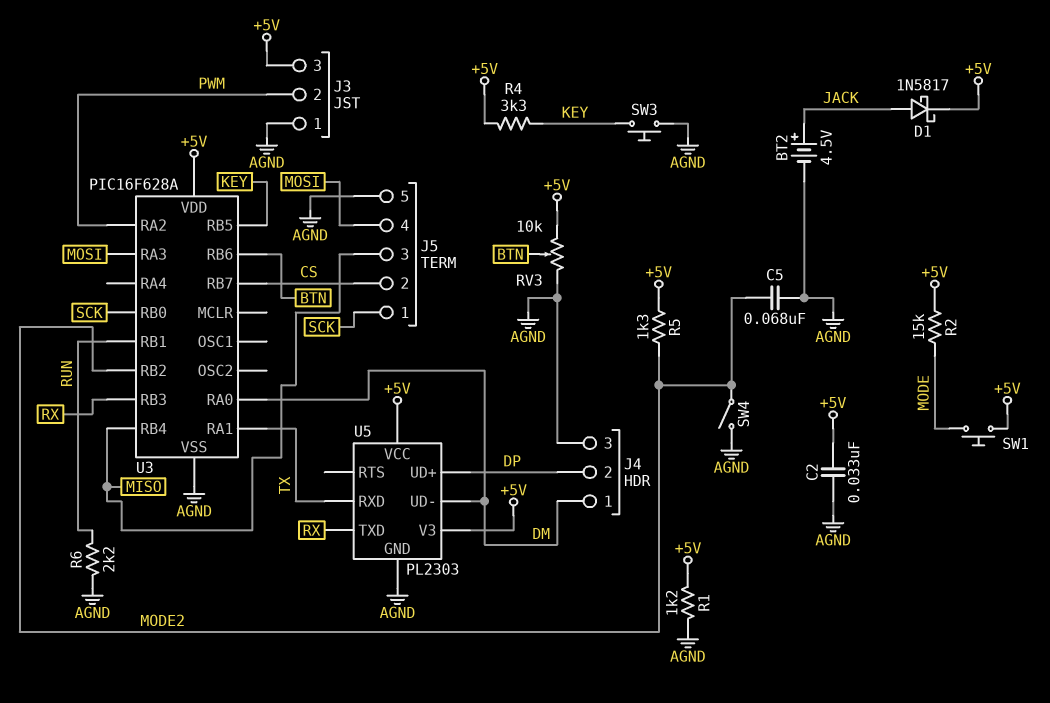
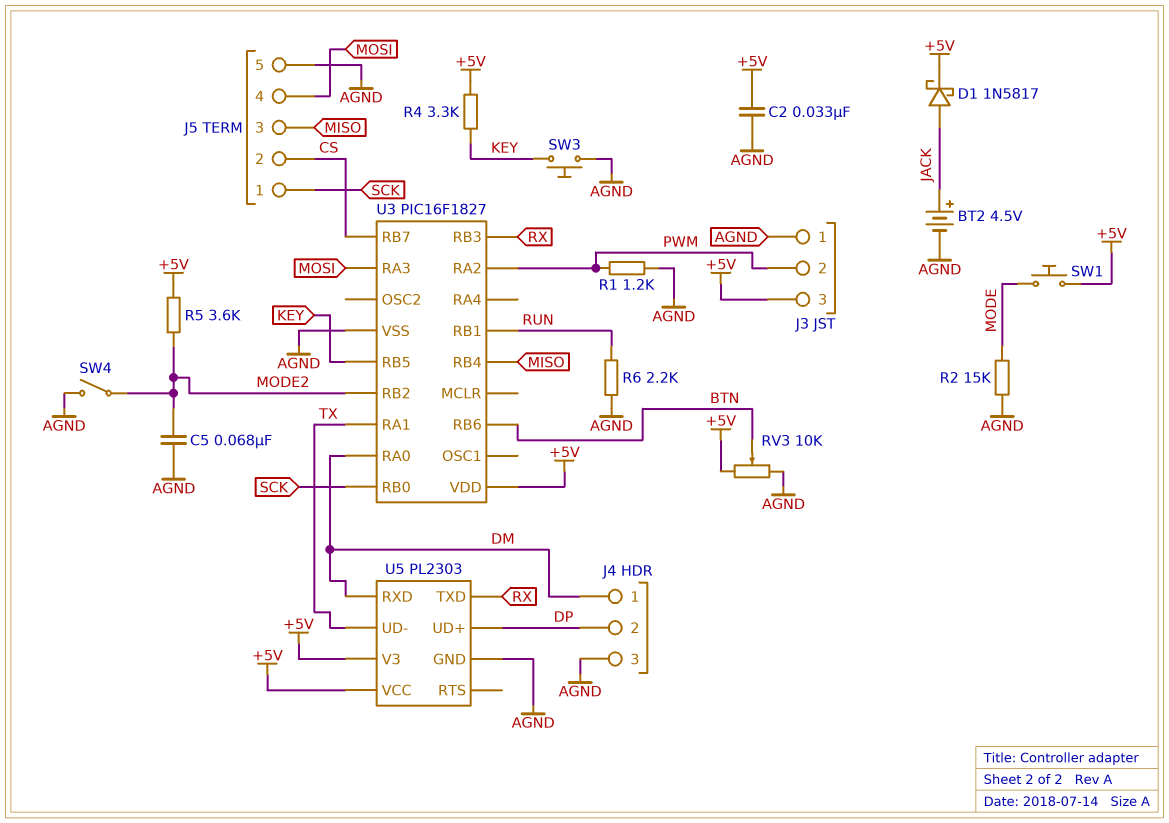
R1: 1.2k (+5V, AGND) -> 1.2k (AGND, PWM)
R2: 15k (+5V, MODE) -> 15k (AGND, MODE)
R5: 1.3k (+5V, MODE2) -> 3.6k (+5V, MODE2)
U3: PIC16F628A -> PIC16F1827
U5 pin RXD: TX -> DM
U5 pin UD-: DM -> TX

